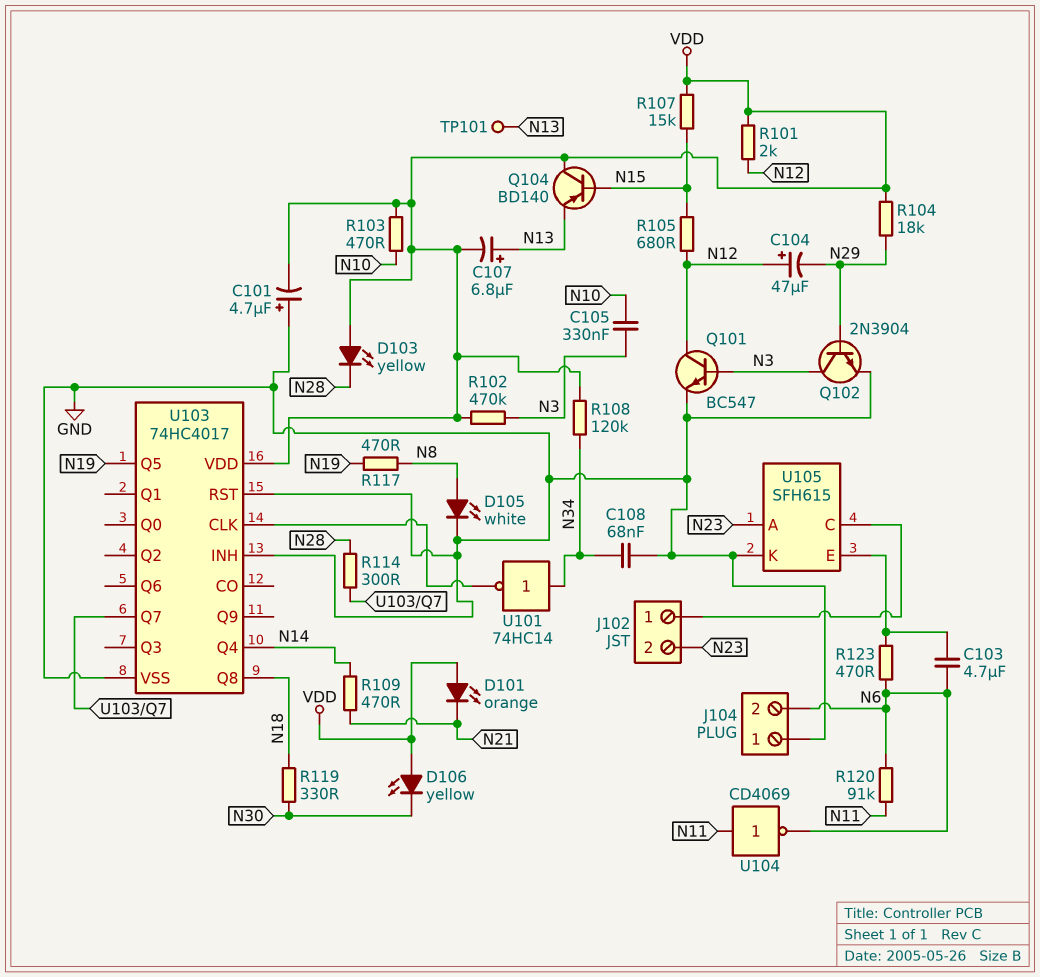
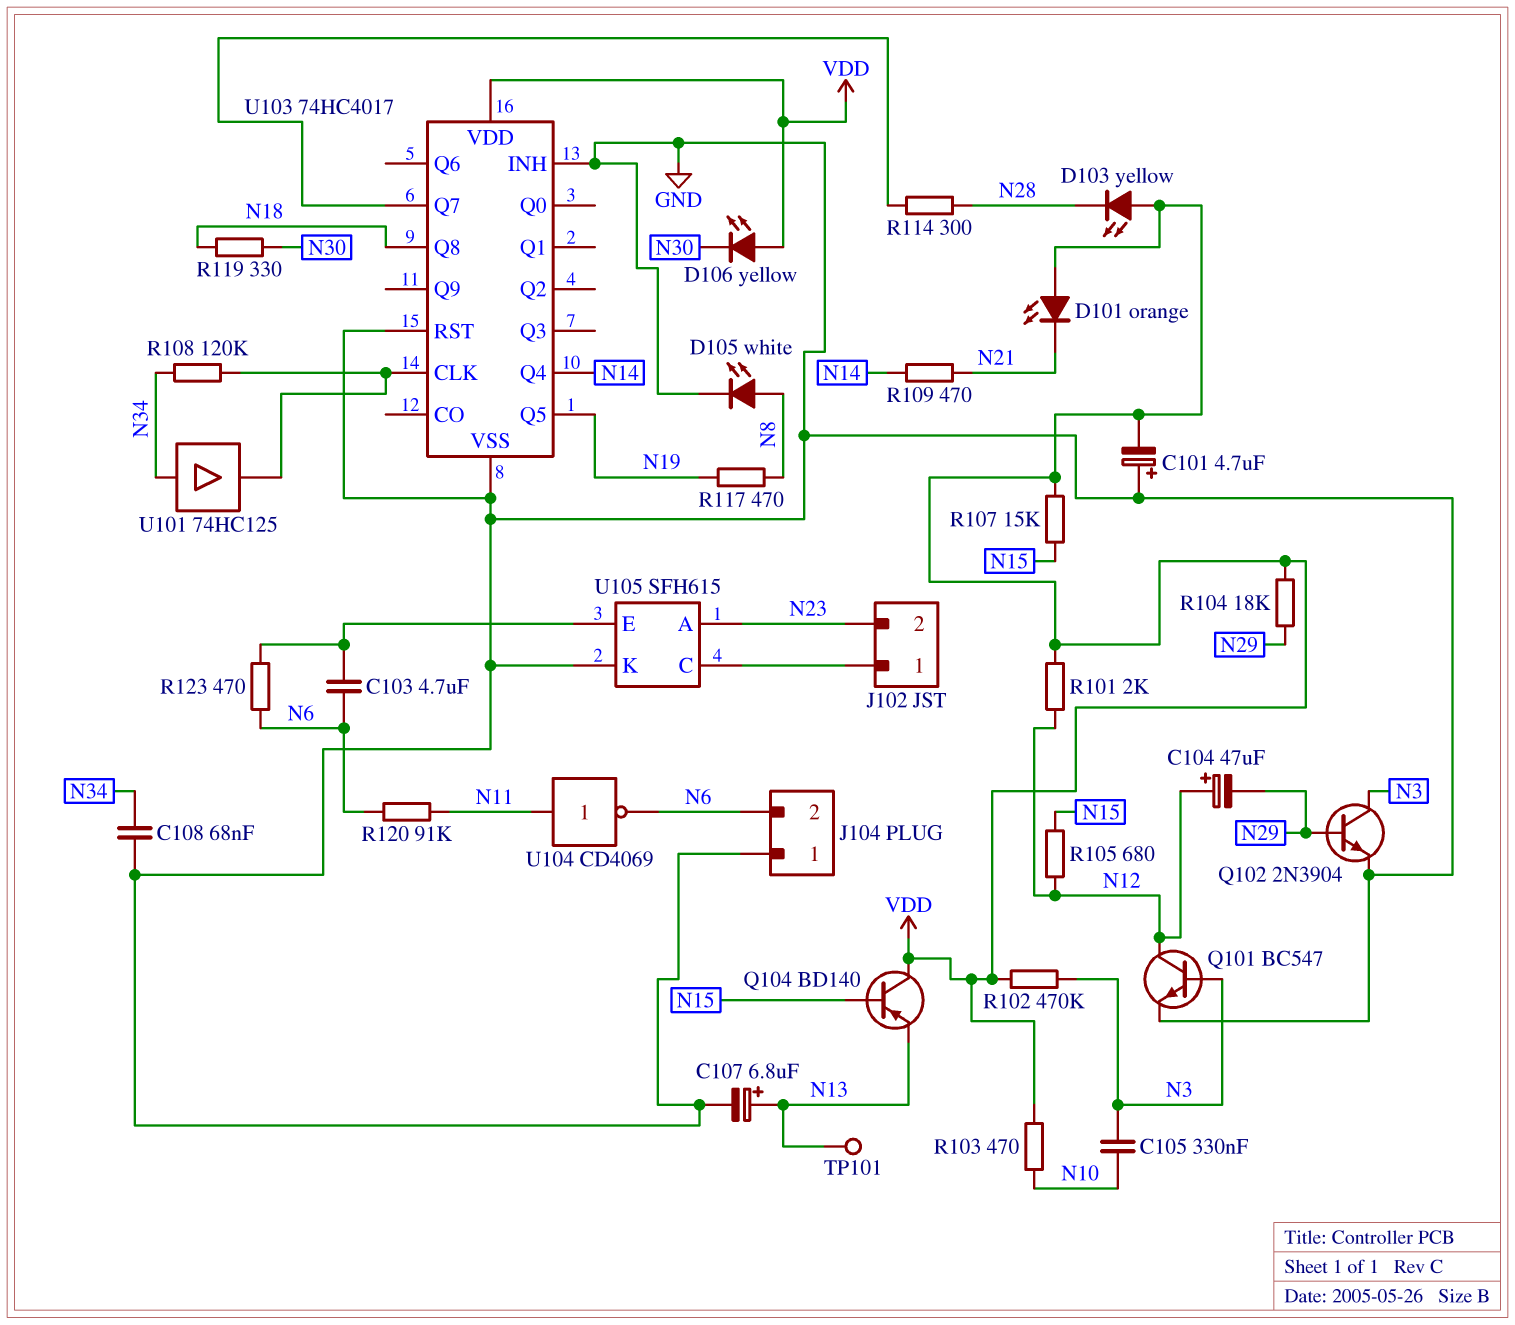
C107: 6.8uF (plus N13, minus VDD) -> 6.8uF (plus N13, minus GND)
R108: 120k (N34, VDD) -> 120k (N34, U103/CLK)
U101: NOT 74HC14 (in N34, out U103/CLK) -> buffer 74HC125 (in N34, out U103/CLK)

